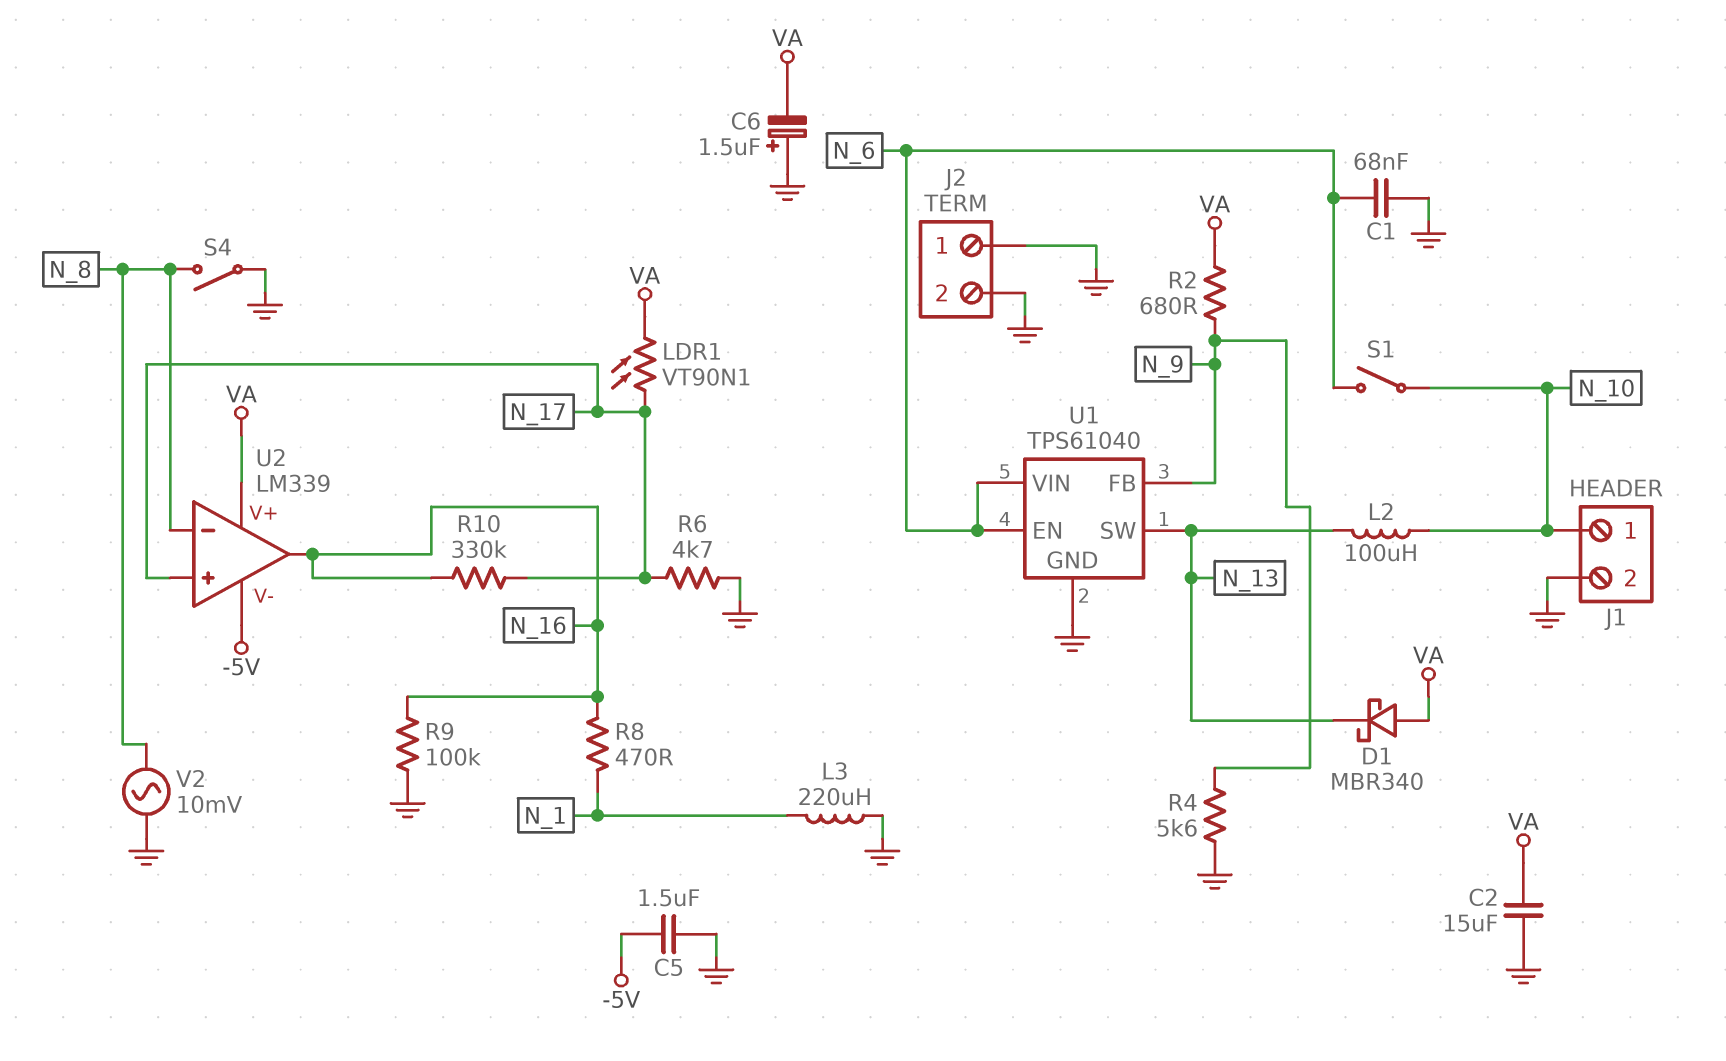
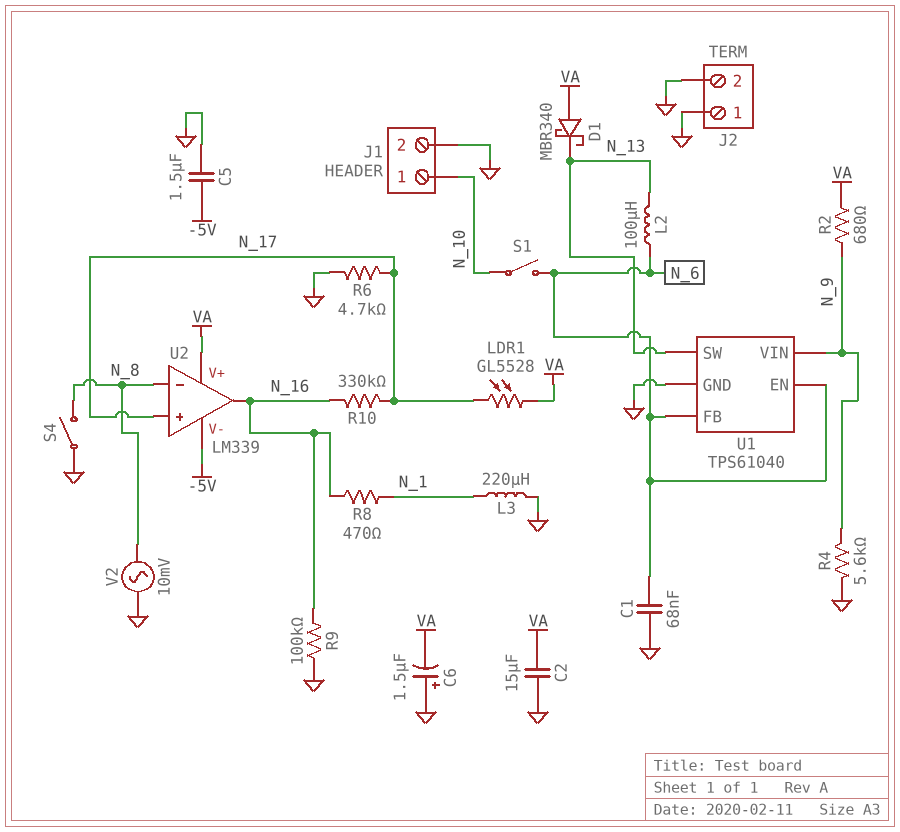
L2: 100uH (N_10, N_13) -> 100uH (N_6, N_13)
LDR1: VT90N1 (N_17, VA) -> GL5528 (N_17, VA)
U1 pin FB: N_9 -> N_6
U1 pin VIN: N_6 -> N_9

